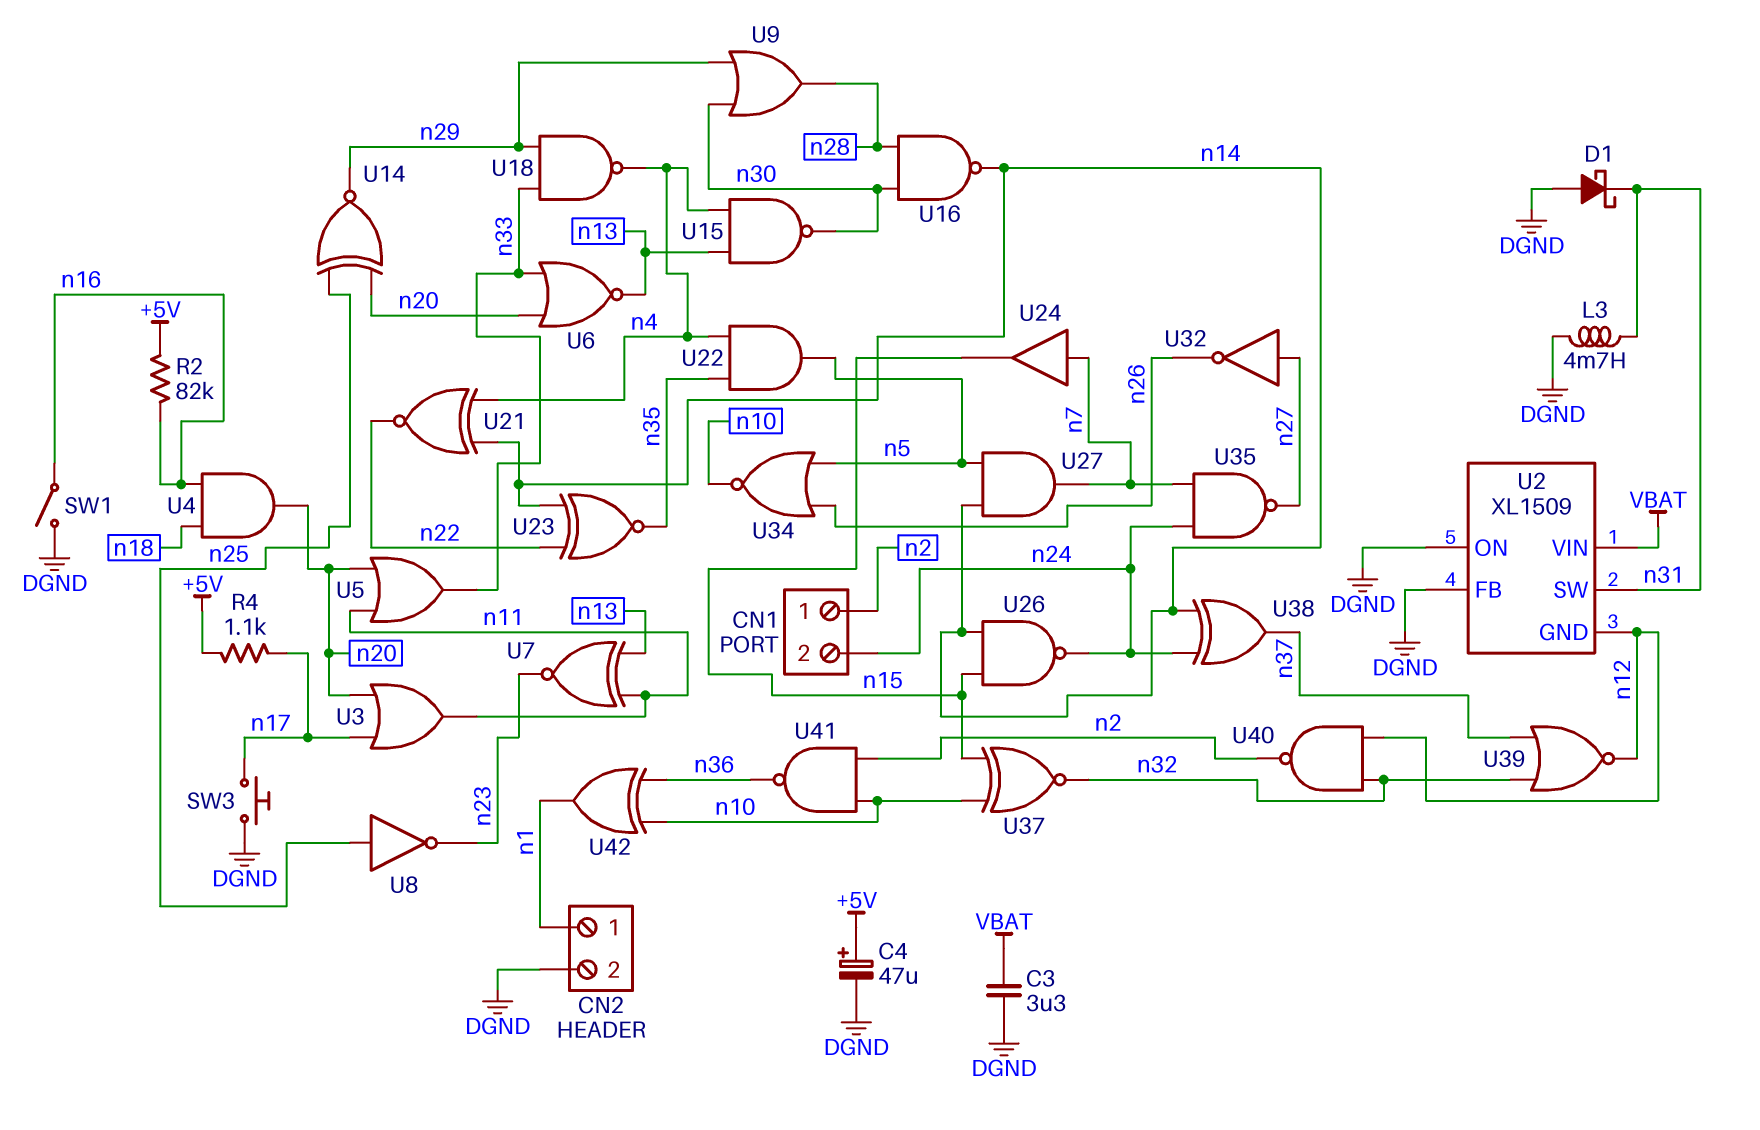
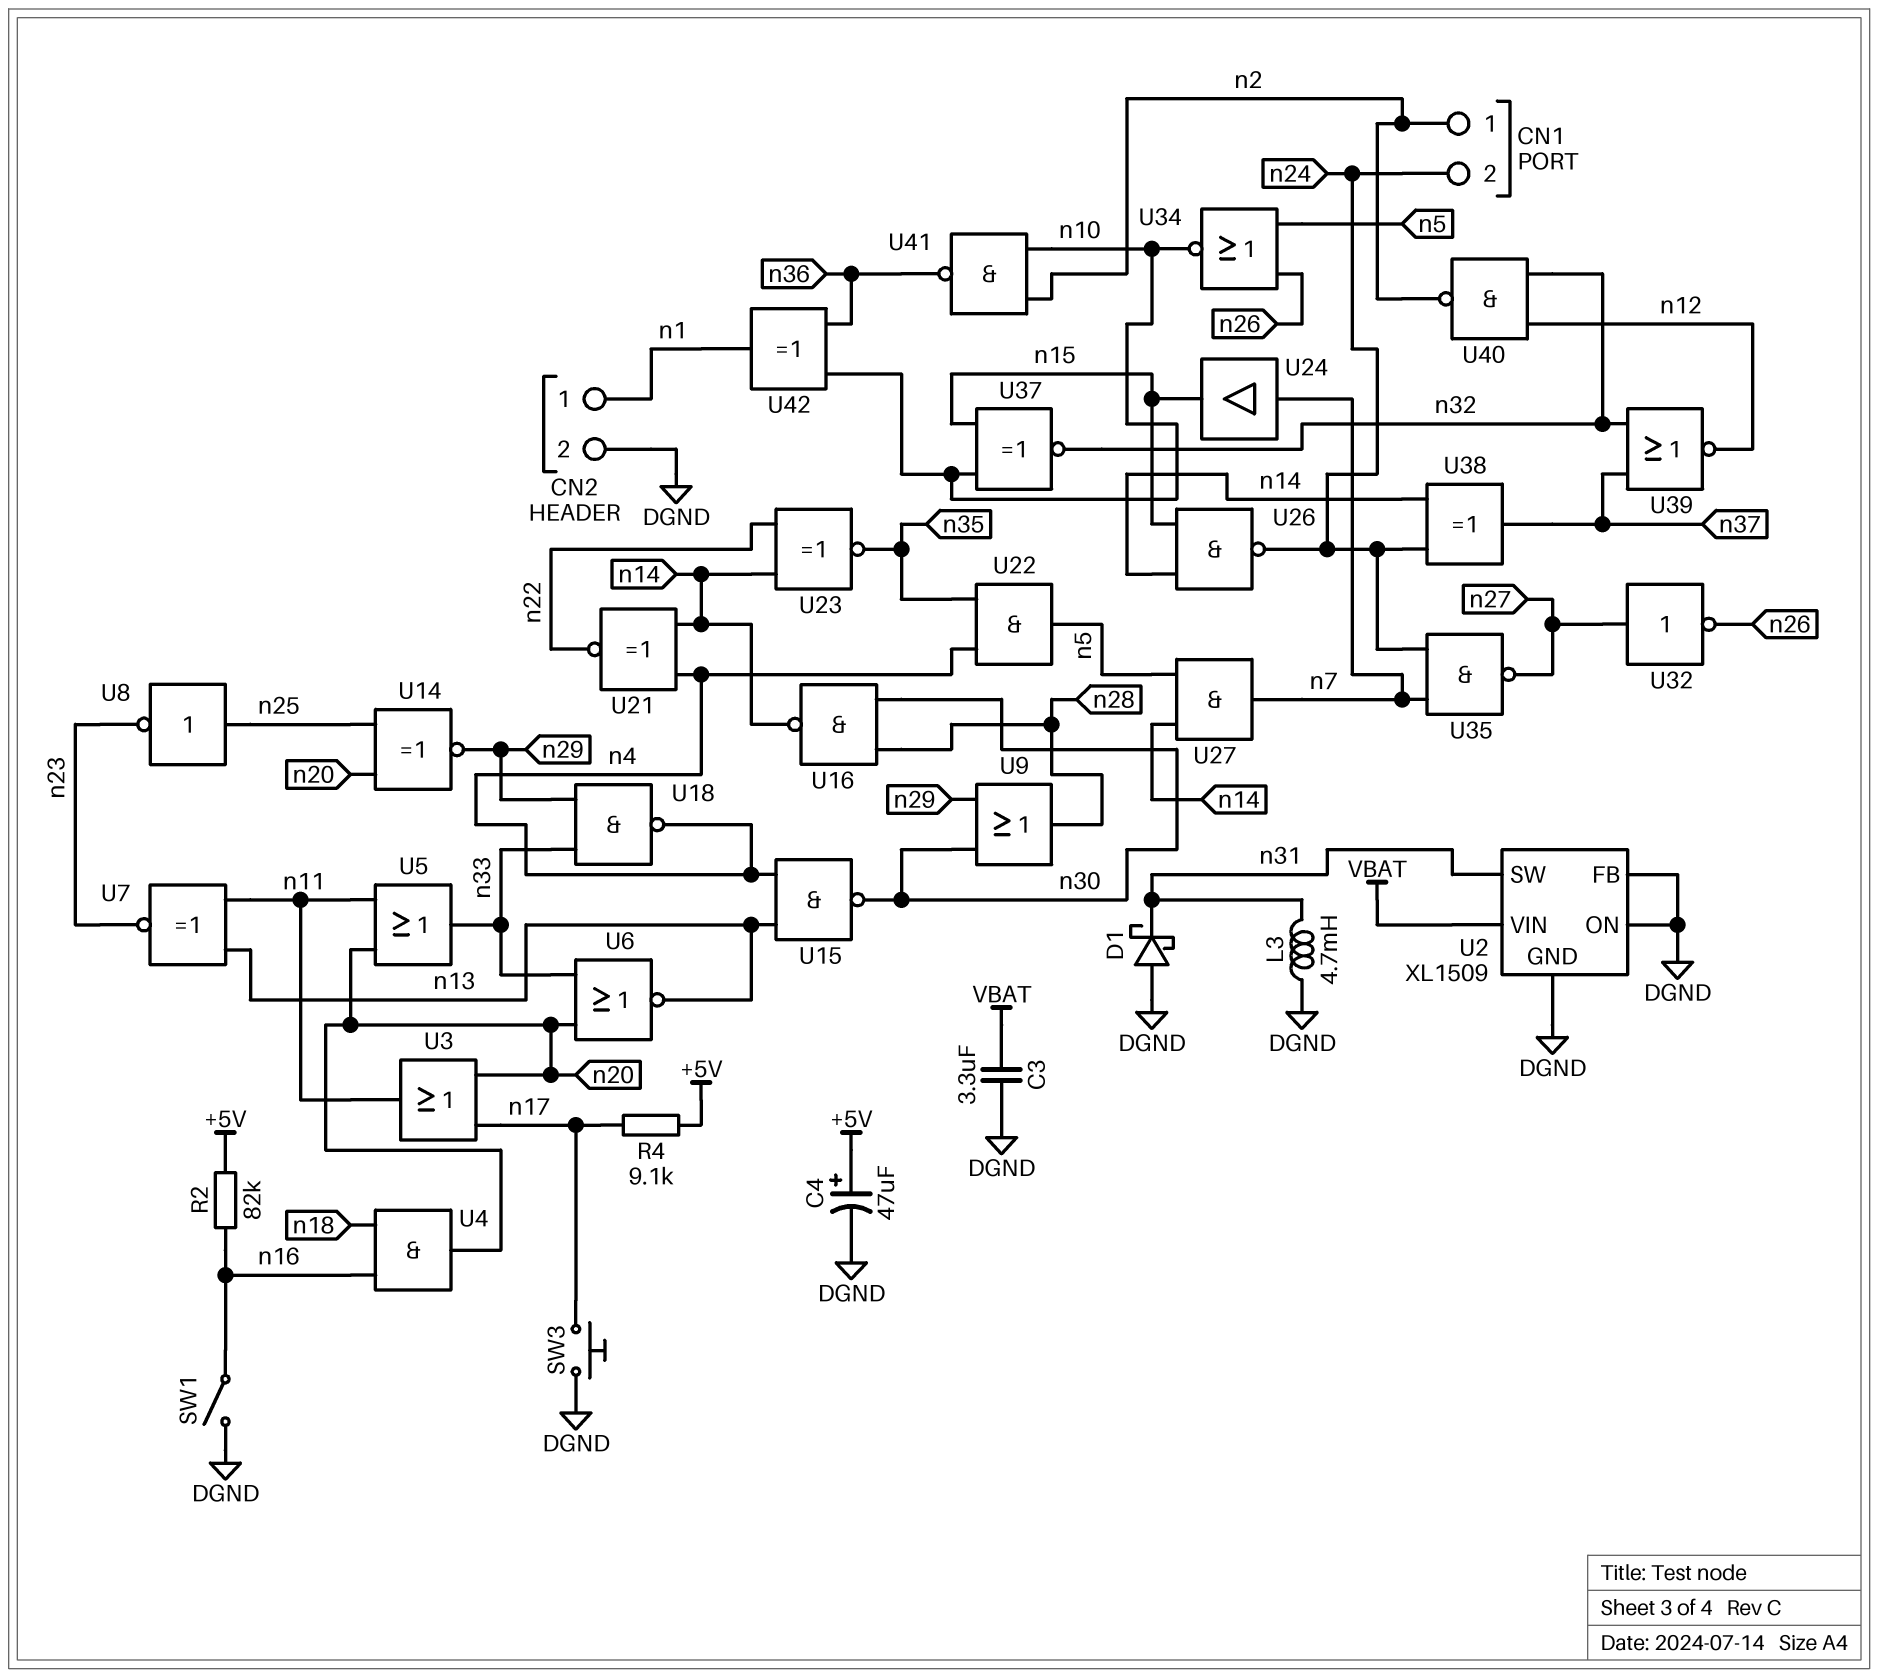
R4: 1.1k (+5V, n17) -> 9.1k (+5V, n17)
U2 pin GND: n12 -> DGND

